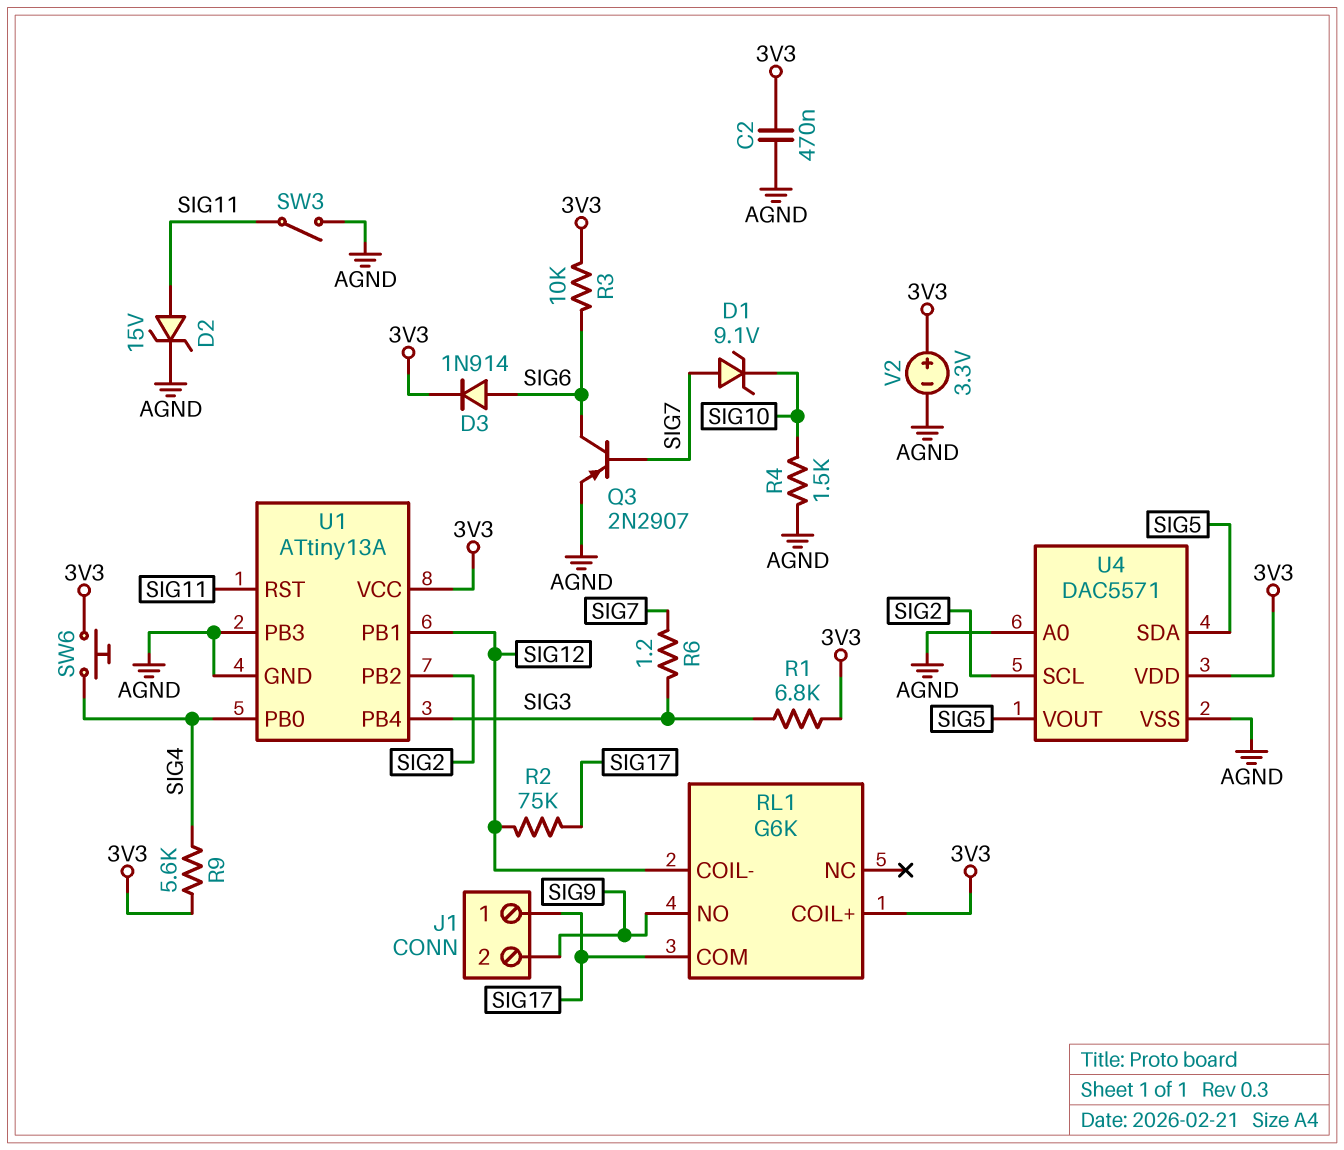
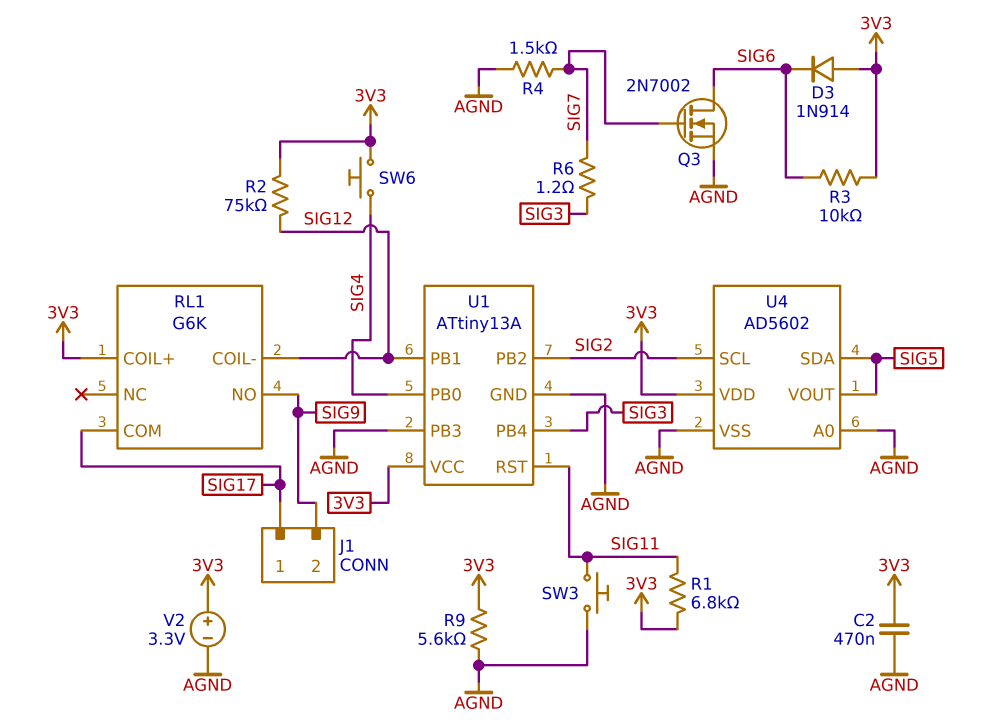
D1: zener 9.1V (A SIG7, K SIG10) -> none
D2: zener 15V (A SIG11, K AGND) -> none
D3: diode 1N914 (A SIG6, K 3V3) -> diode 1N914 (A 3V3, K SIG6)
Q3: PNP 2N2907 (B SIG7, C SIG6, E AGND) -> NMOS 2N7002 (G SIG7, D SIG6, S AGND)
R1: 6.8k (3V3, SIG3) -> 6.8k (3V3, SIG11)
R2: 75k (SIG12, SIG17) -> 75k (3V3, SIG12)
R4: 1.5k (AGND, SIG10) -> 1.5k (AGND, SIG7)
R9: 5.6k (3V3, SIG4) -> 5.6k (3V3, AGND)
SW3: switch (AGND, SIG11) -> button (AGND, SIG11)
U4: DAC5571 -> AD5602

